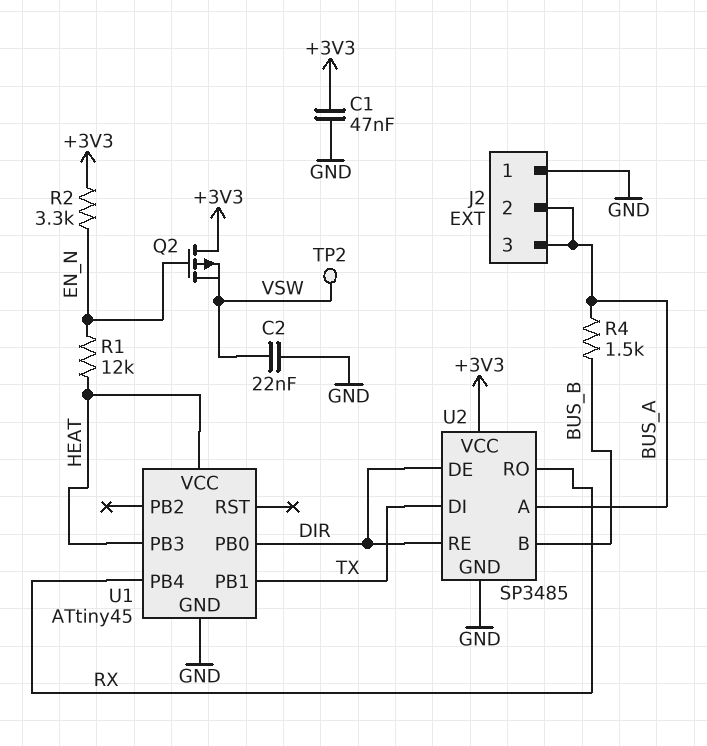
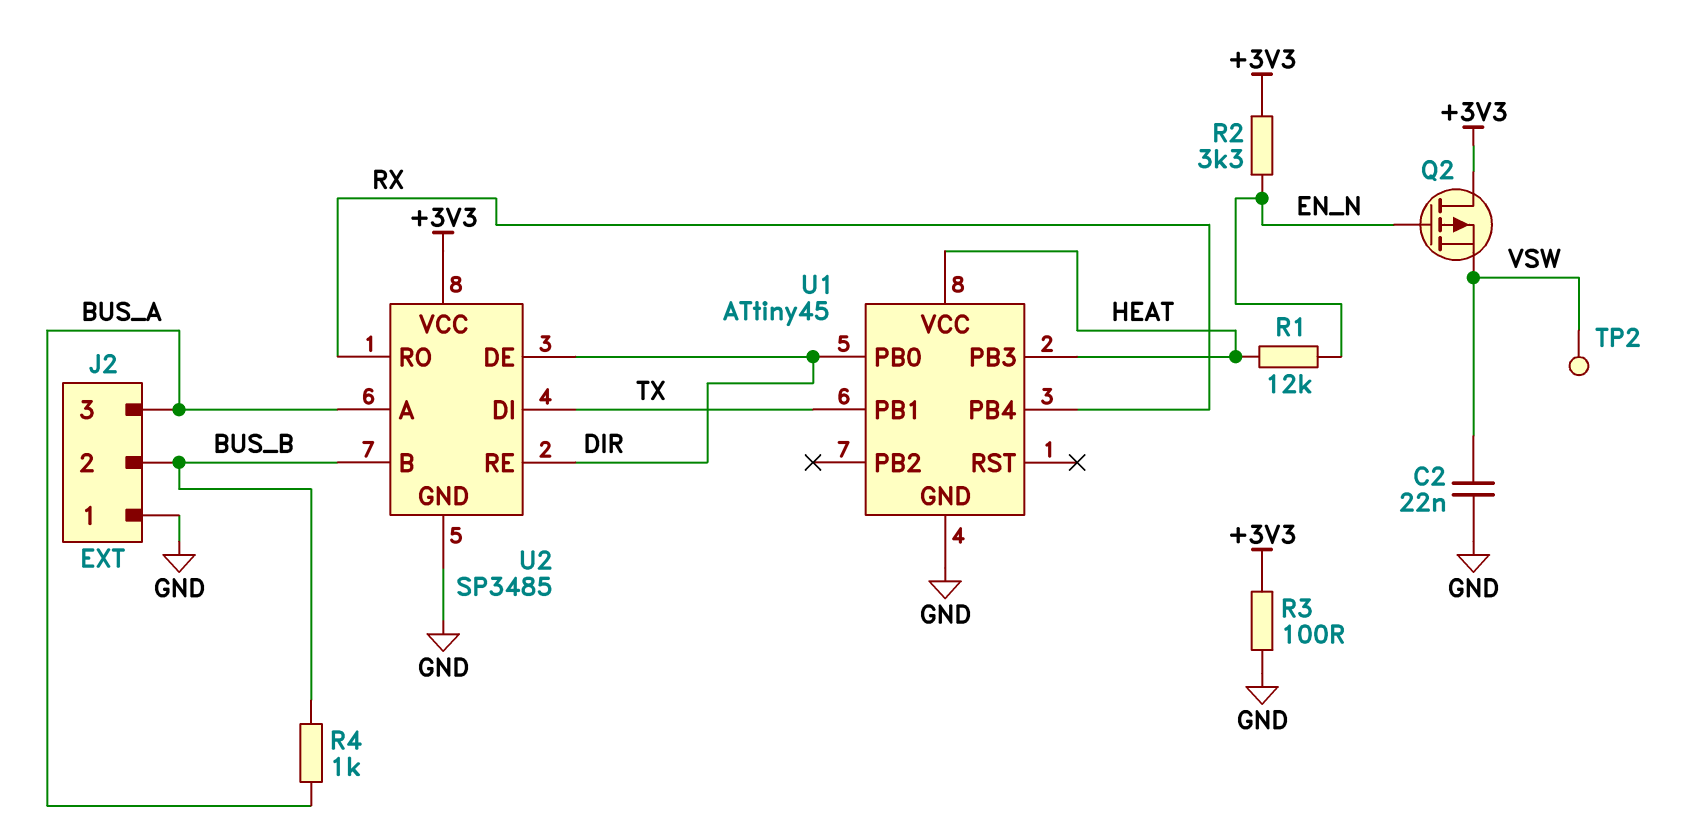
C1: 47nF (+3V3, GND) -> none
J2 pin 2: BUS_A -> BUS_B
R3: none -> 100 (+3V3, GND)
R4: 1.5k (BUS_A, BUS_B) -> 1k (BUS_A, BUS_B)

